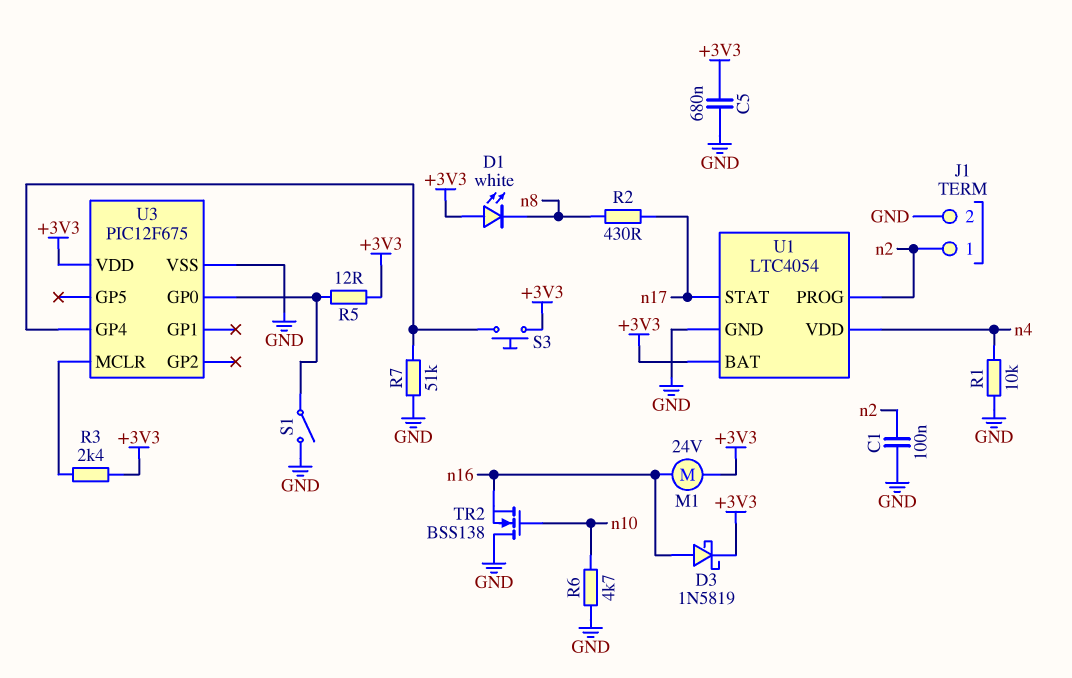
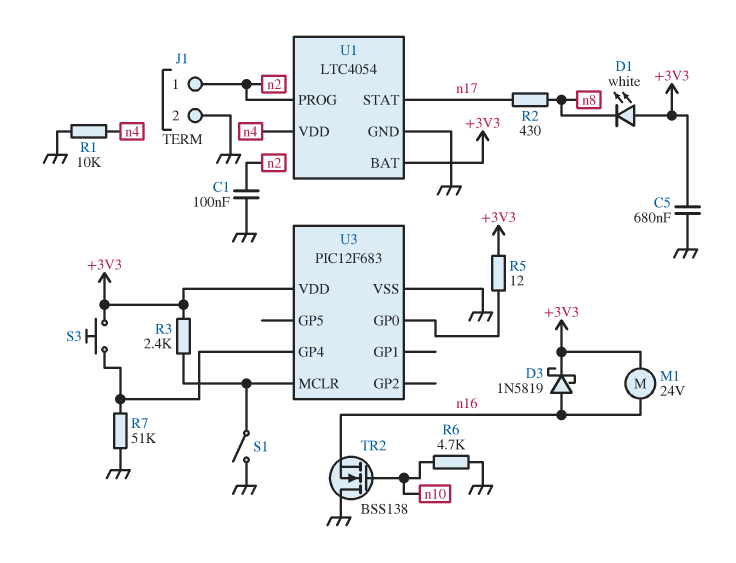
S1: switch (GND, U3/GP0) -> switch (GND, U3/MCLR)
U3: PIC12F675 -> PIC12F683

